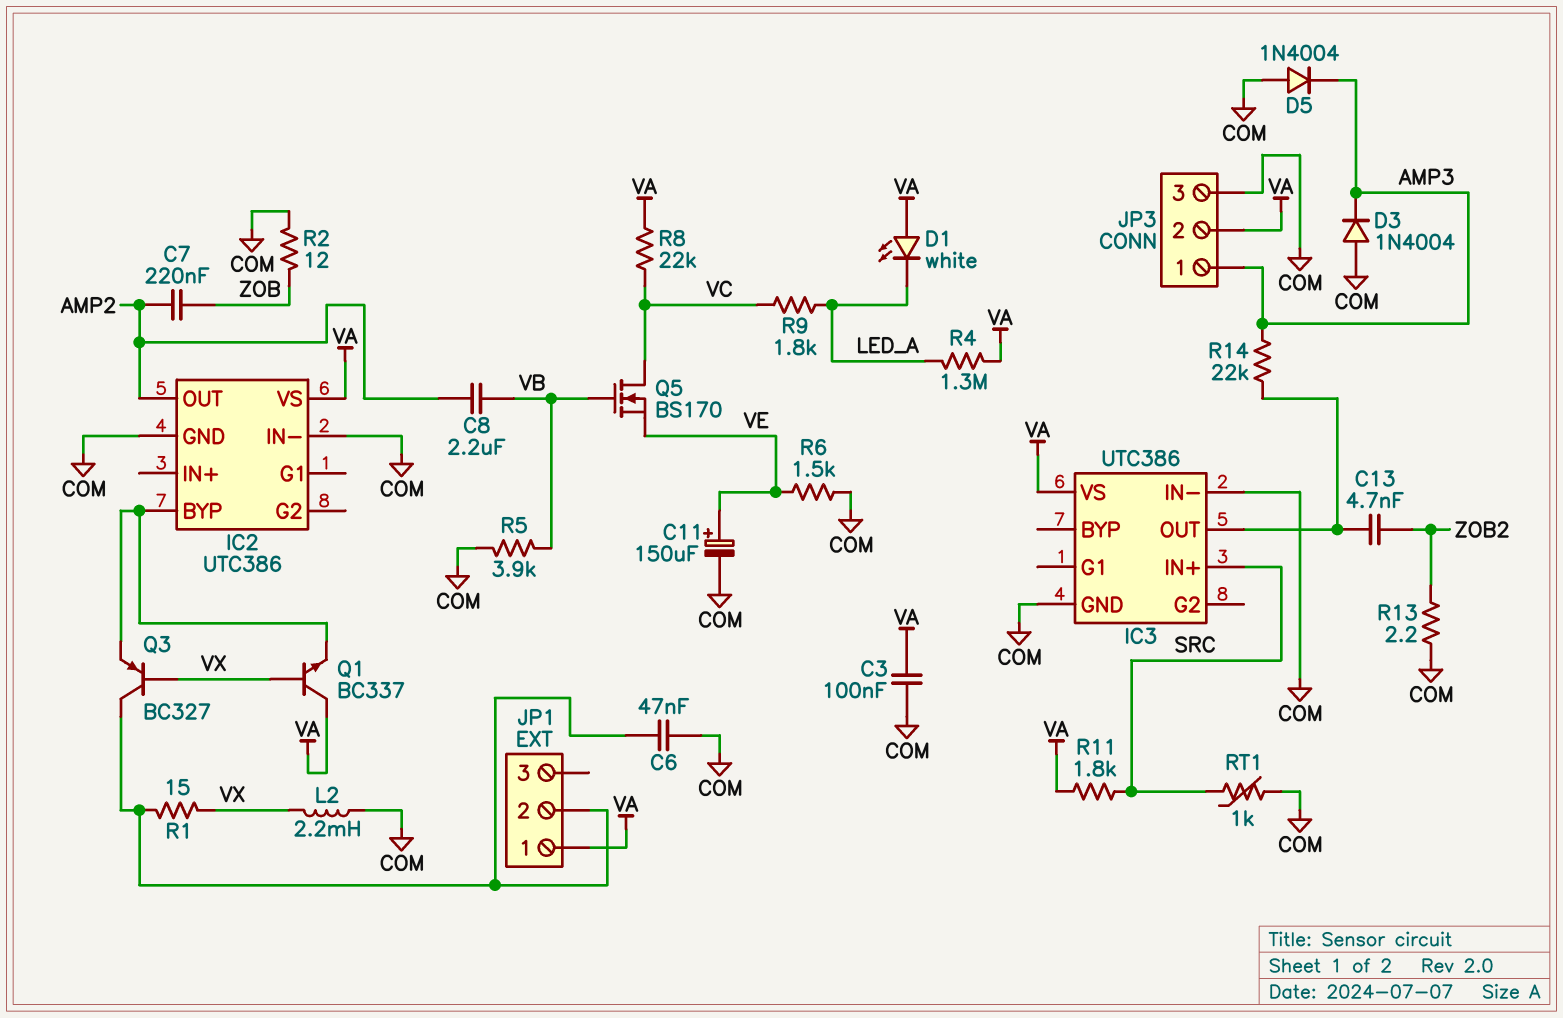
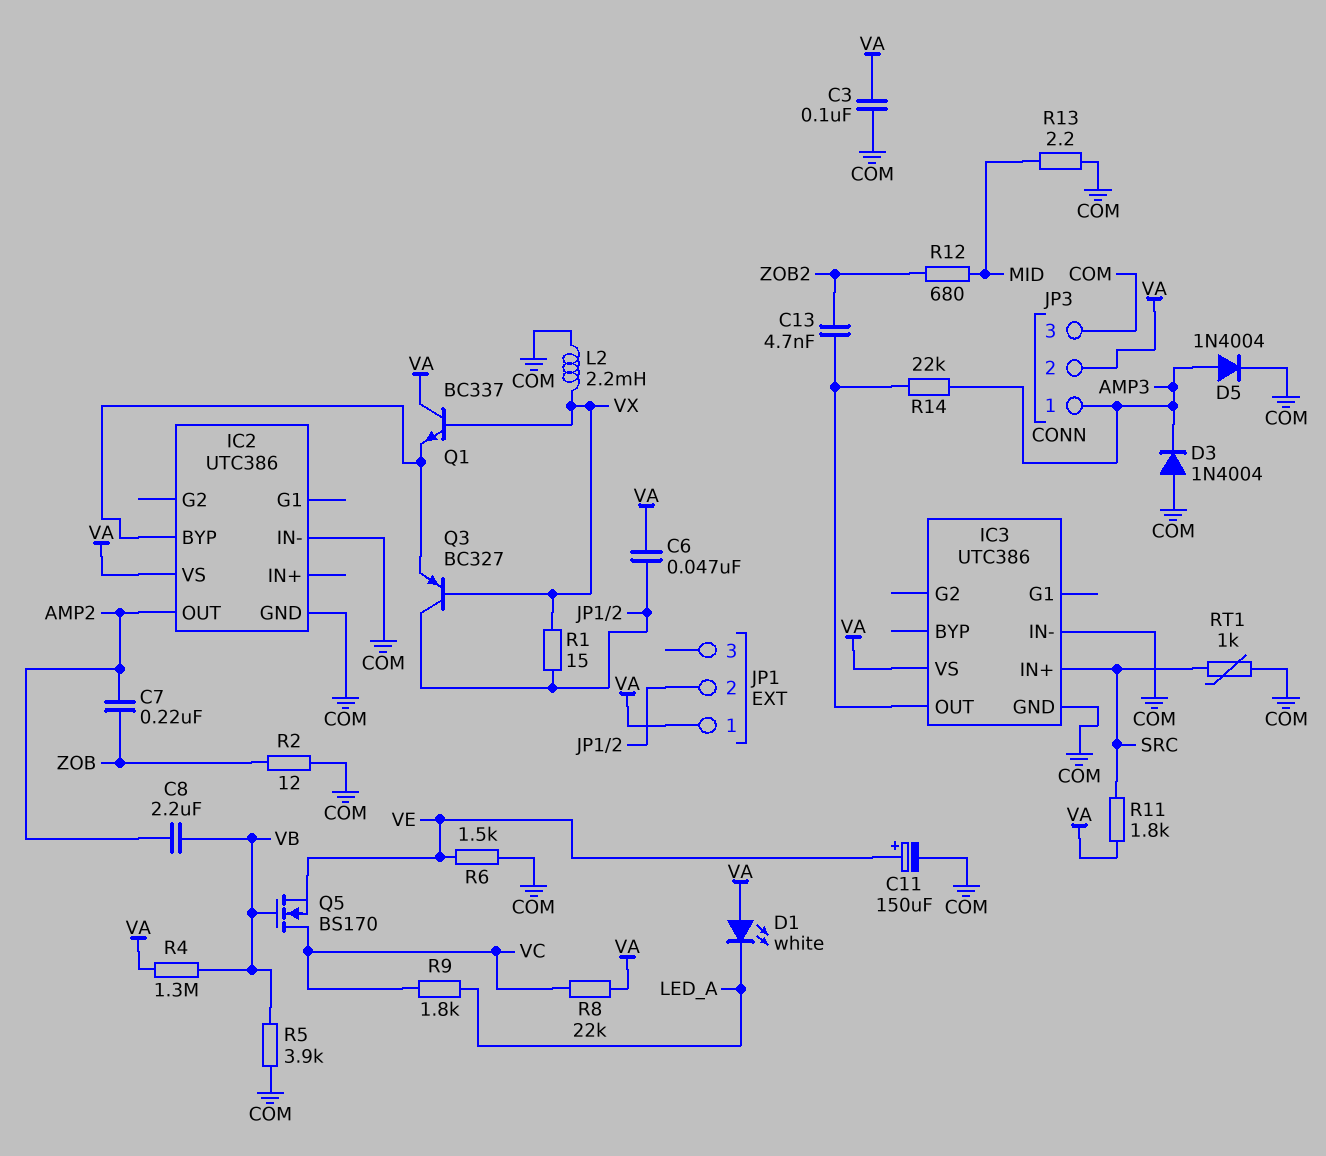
C6: 47nF (COM, JP1/2) -> 47nF (JP1/2, VA)
D5: diode 1N4004 (A COM, K AMP3) -> diode 1N4004 (A AMP3, K COM)
R4: 1.3M (LED_A, VA) -> 1.3M (VA, VB)
R12: none -> 680 (MID, ZOB2)
R13: 2.2 (COM, ZOB2) -> 2.2 (COM, MID)

